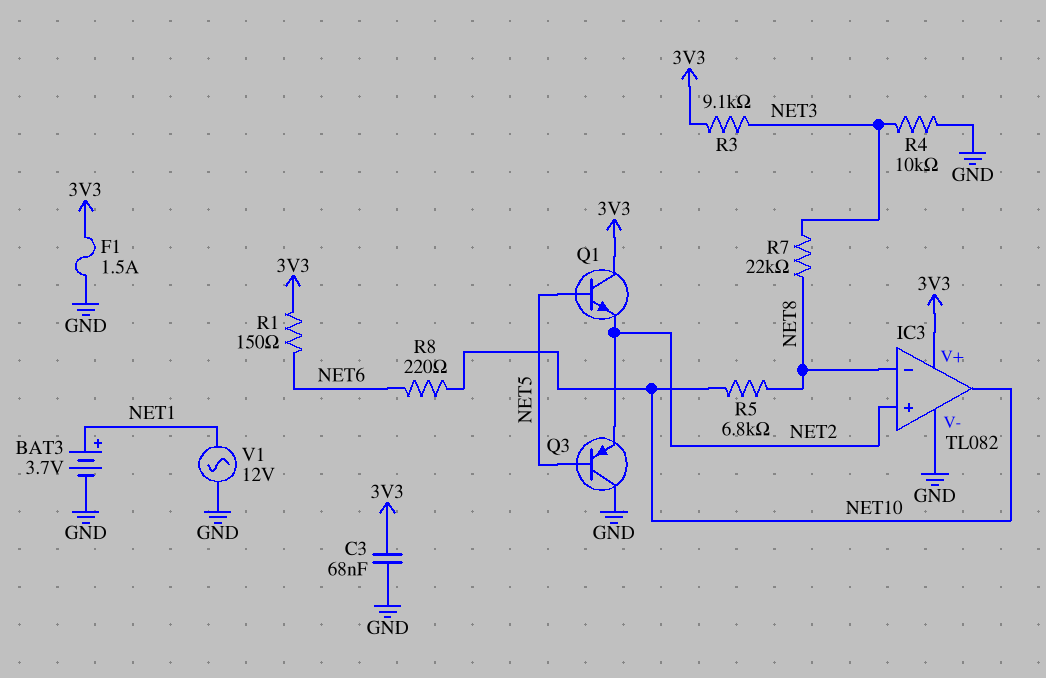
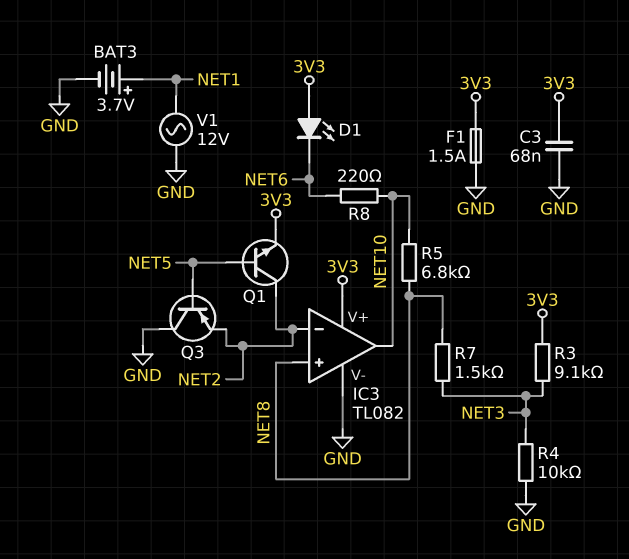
D1: none -> LED (A 3V3, K NET6)
IC3 pin in+: NET2 -> NET8
IC3 pin in-: NET8 -> NET2
Q1: NPN (B NET5, C 3V3, E NET2) -> NPN (B NET5, C NET2, E 3V3)
R1: 150 (3V3, NET6) -> none
R7: 22k (NET3, NET8) -> 1.5k (NET3, NET8)

